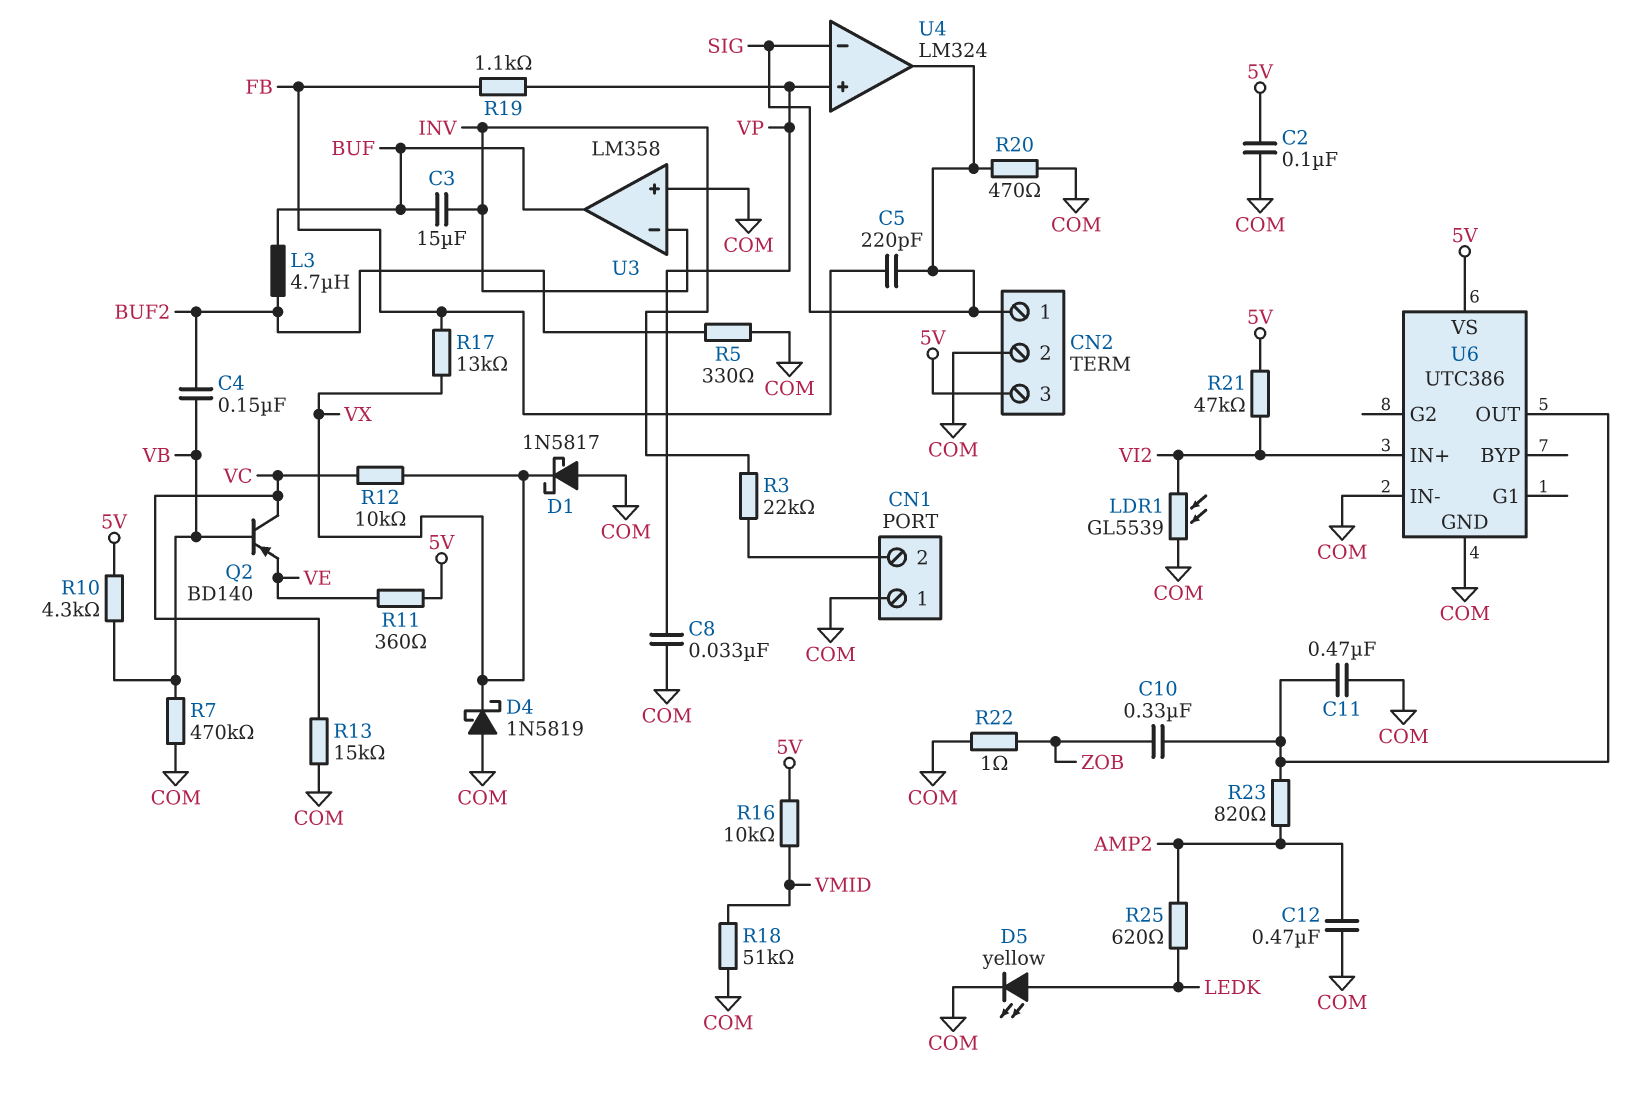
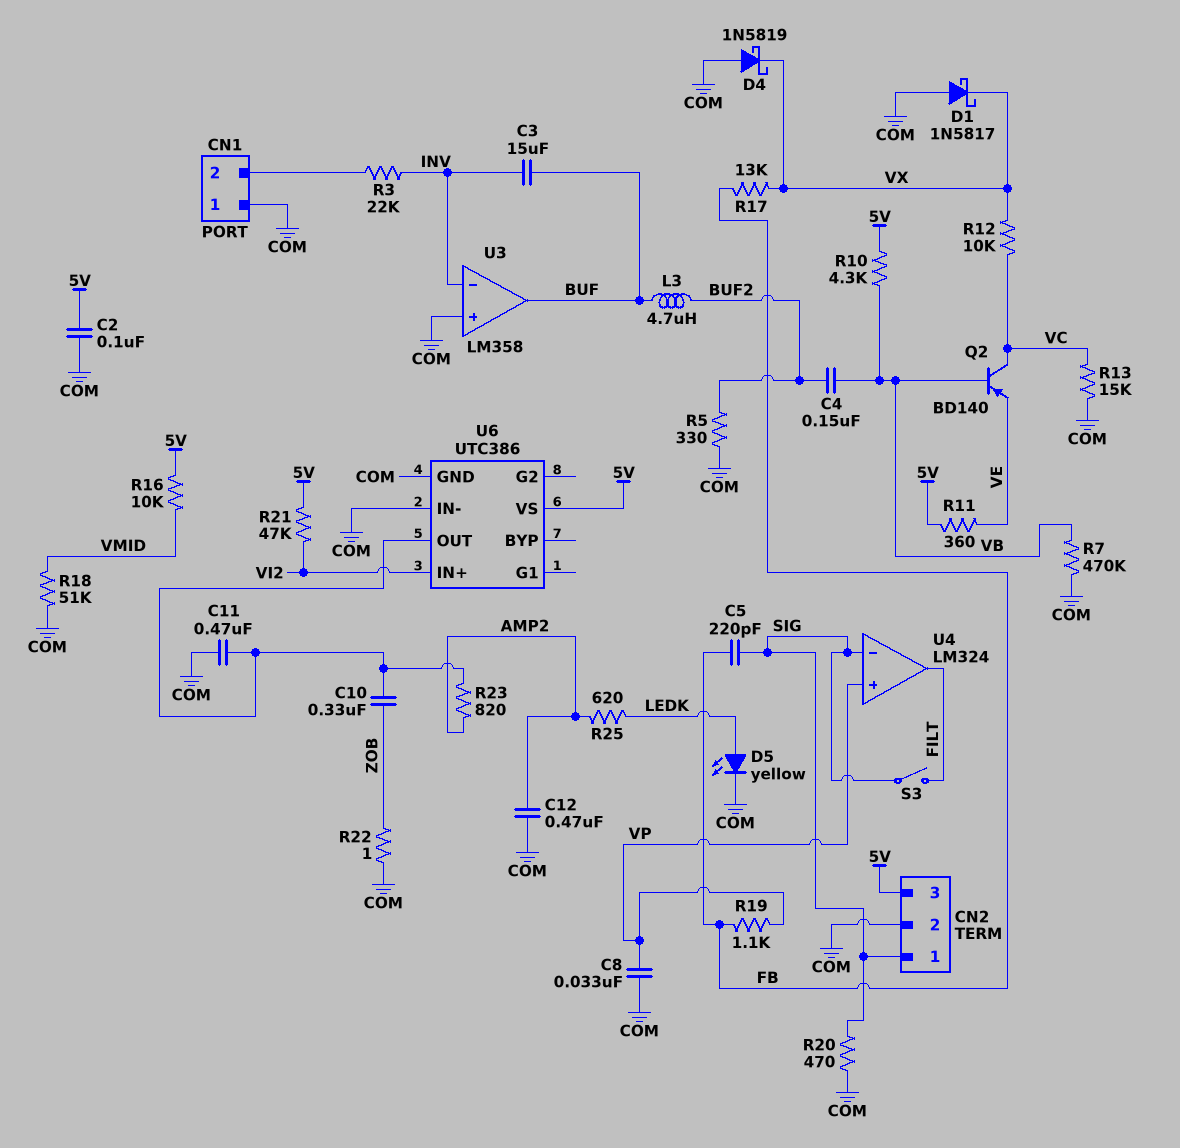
LDR1: GL5539 (COM, VI2) -> none
S3: none -> switch (FILT, SIG)
U4 pin out: SIG -> FILT

